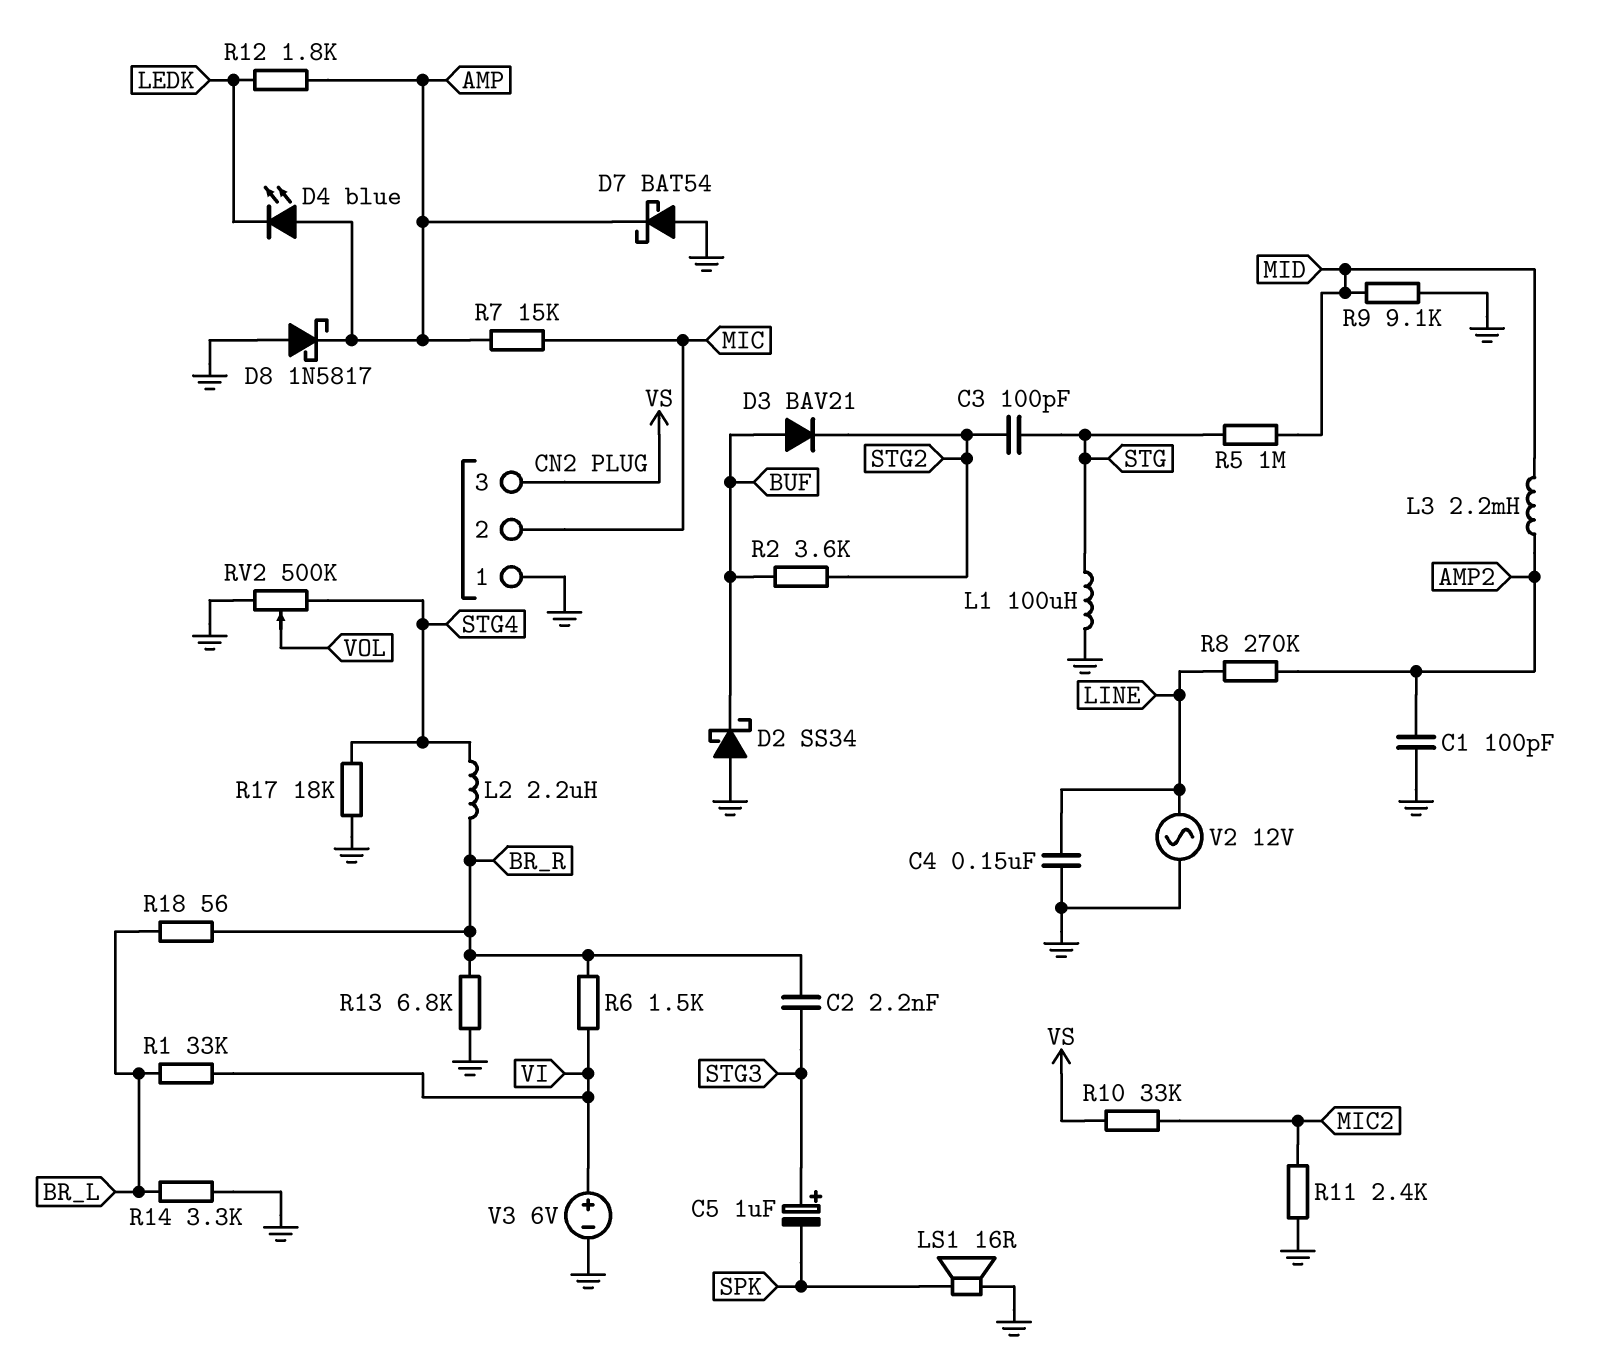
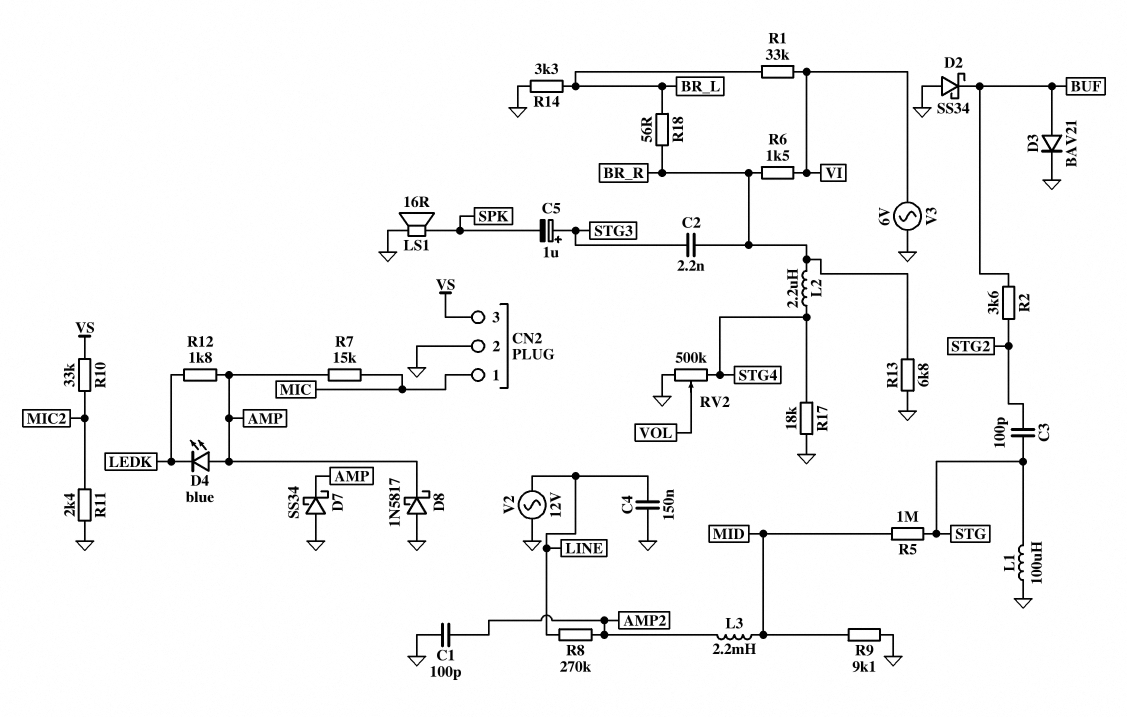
CN2 pin 1: GND -> MIC
CN2 pin 2: MIC -> GND
D3: diode BAV21 (A BUF, K STG2) -> diode BAV21 (A BUF, K GND)
D7: schottky BAT54 (A GND, K AMP) -> schottky SS34 (A GND, K AMP)
V3: 6V (plus VI, minus GND) -> AC 6V (GND, VI)

